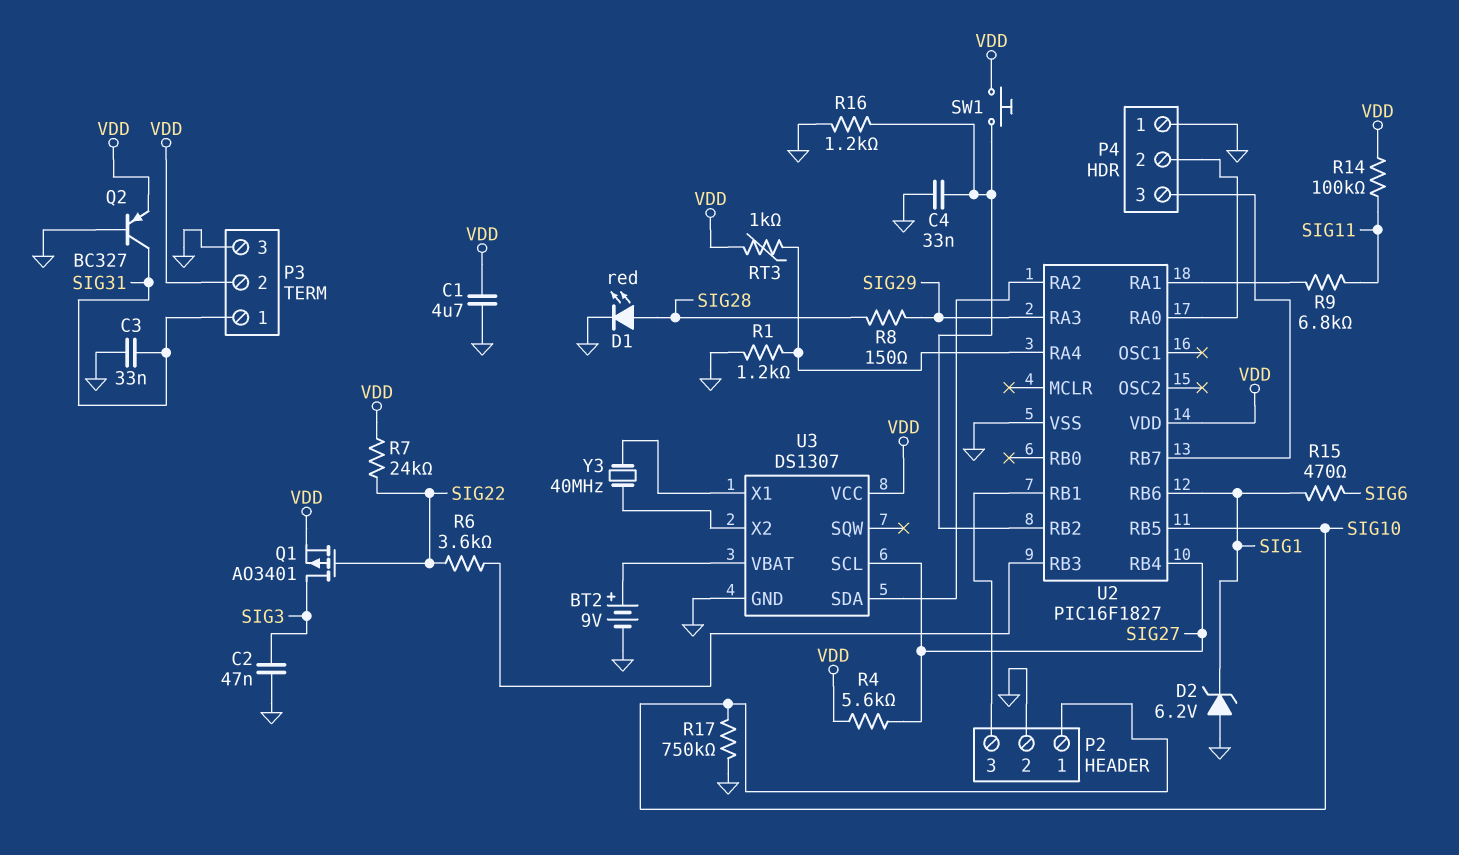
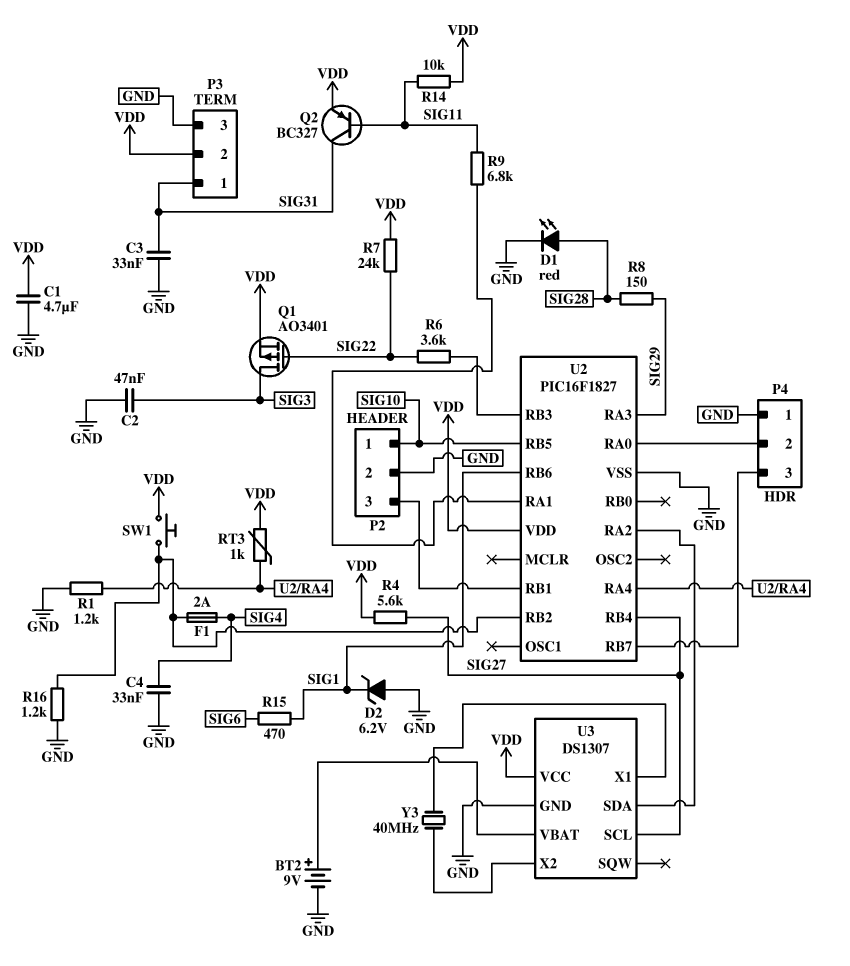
C4: 33nF (GND, U2/RB2) -> 33nF (GND, SIG4)
F1: none -> 2A (SIG4, U2/RB2)
Q2: PNP BC327 (B GND, C SIG31, E VDD) -> PNP BC327 (B SIG11, C SIG31, E VDD)
R14: 100k (SIG11, VDD) -> 10k (SIG11, VDD)
R17: 750k (GND, SIG10) -> none

